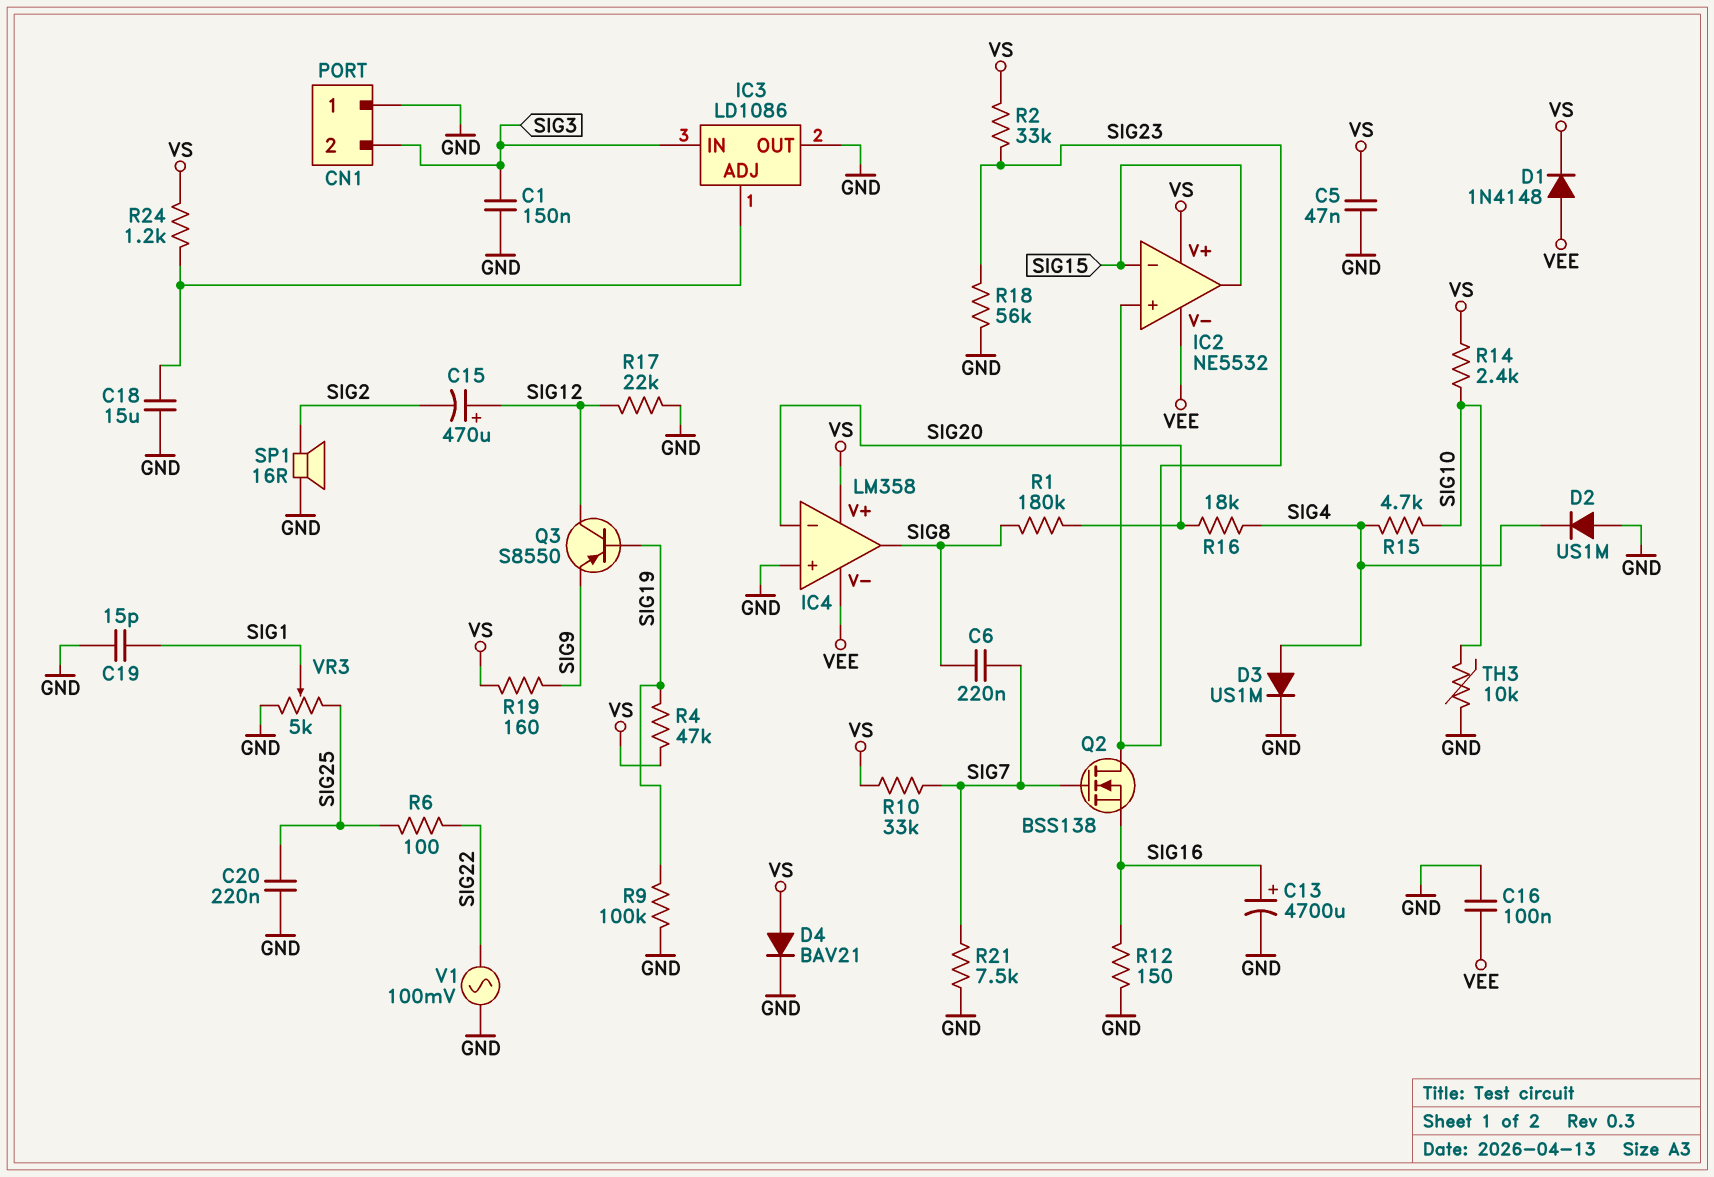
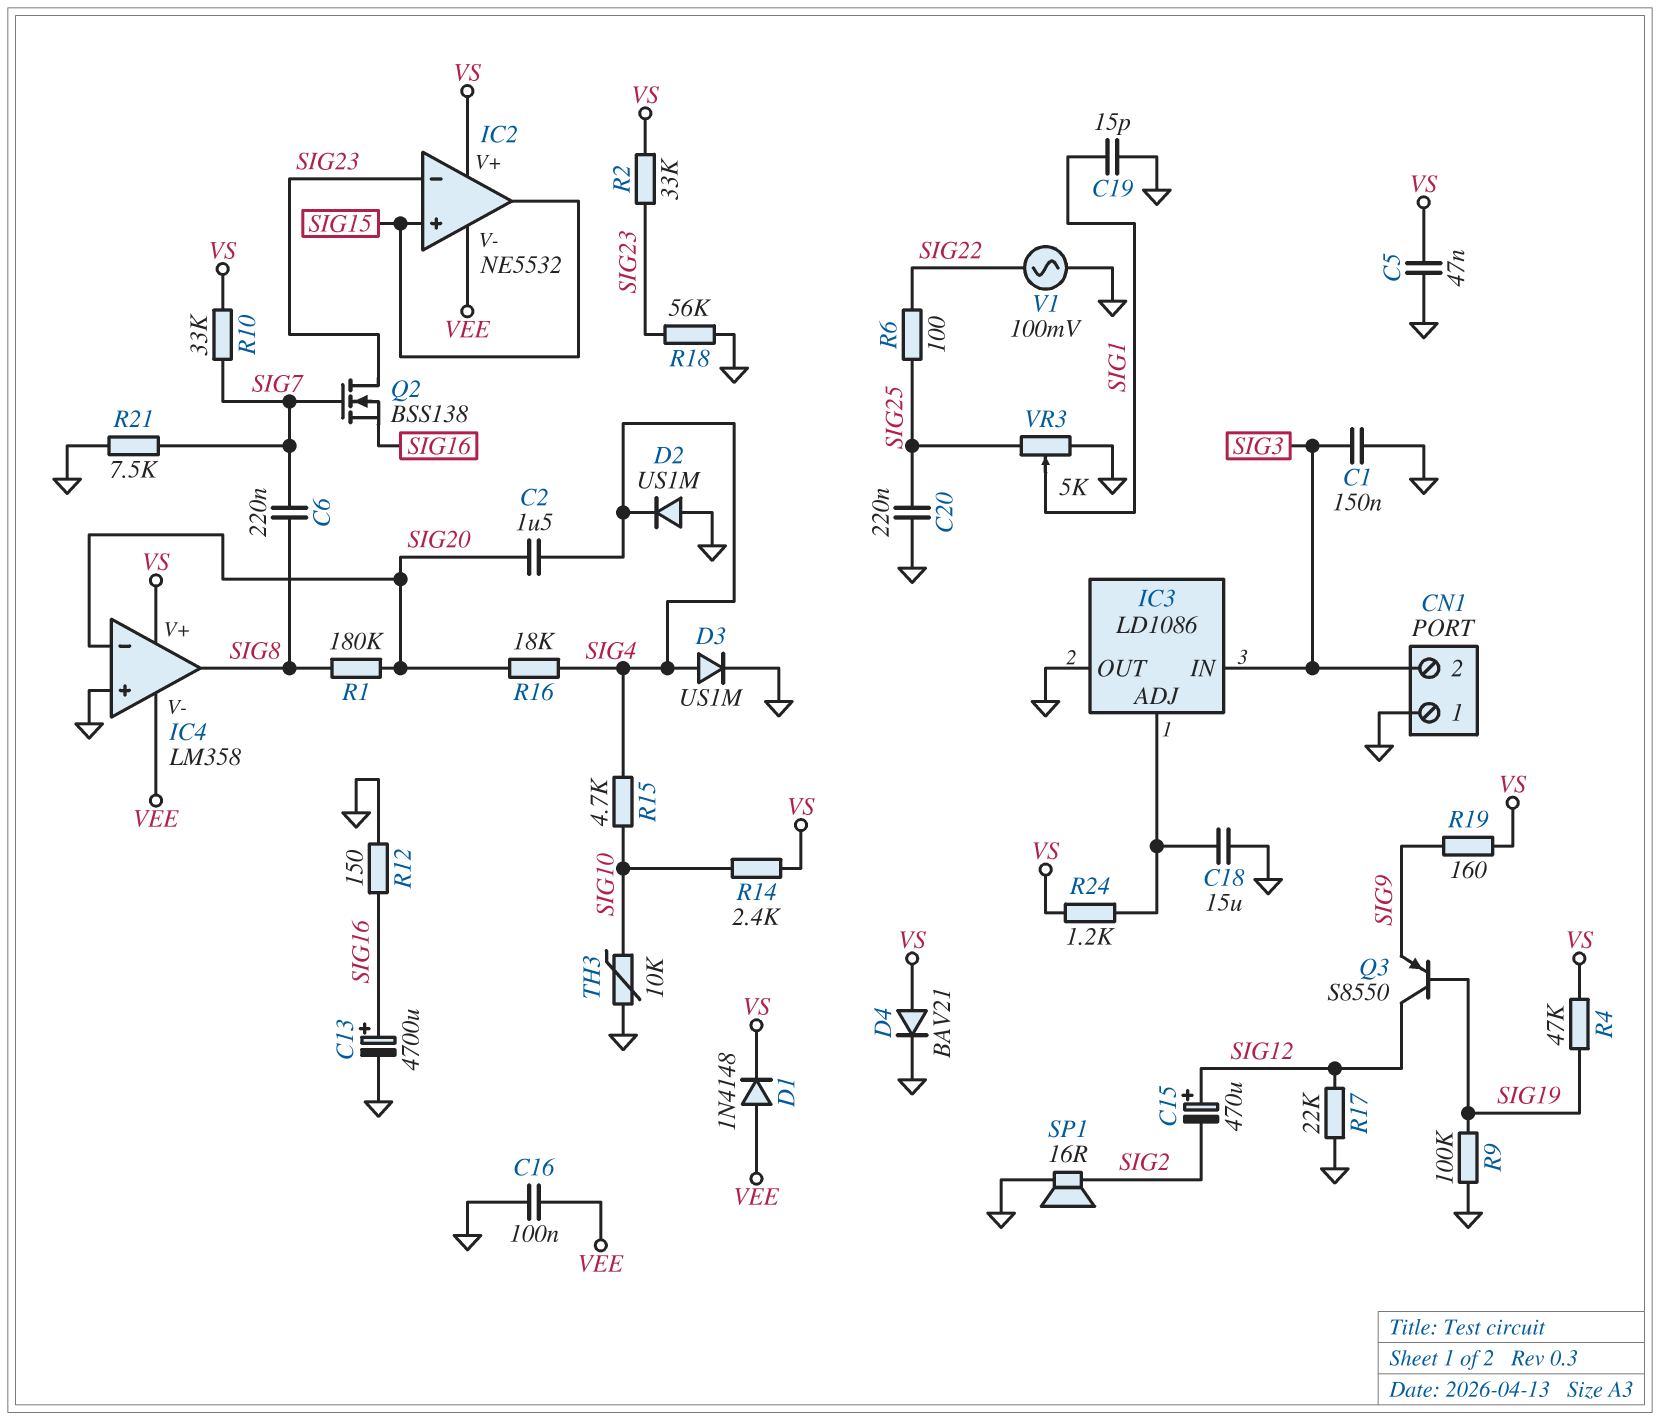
C2: none -> 1.5uF (SIG4, SIG20)
IC2 pin in+: SIG23 -> SIG15
IC2 pin in-: SIG15 -> SIG23

